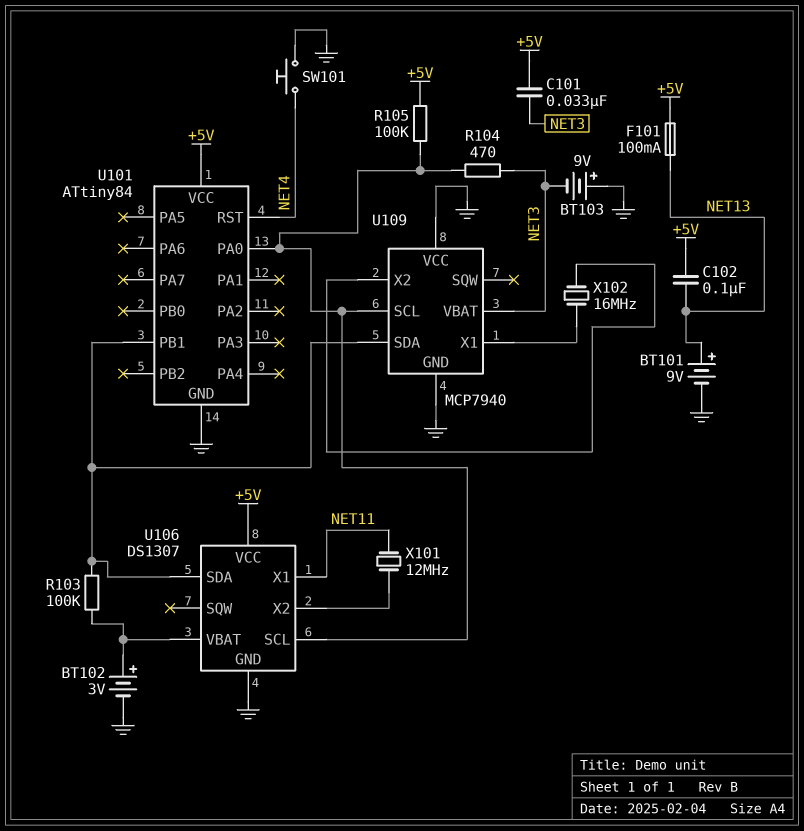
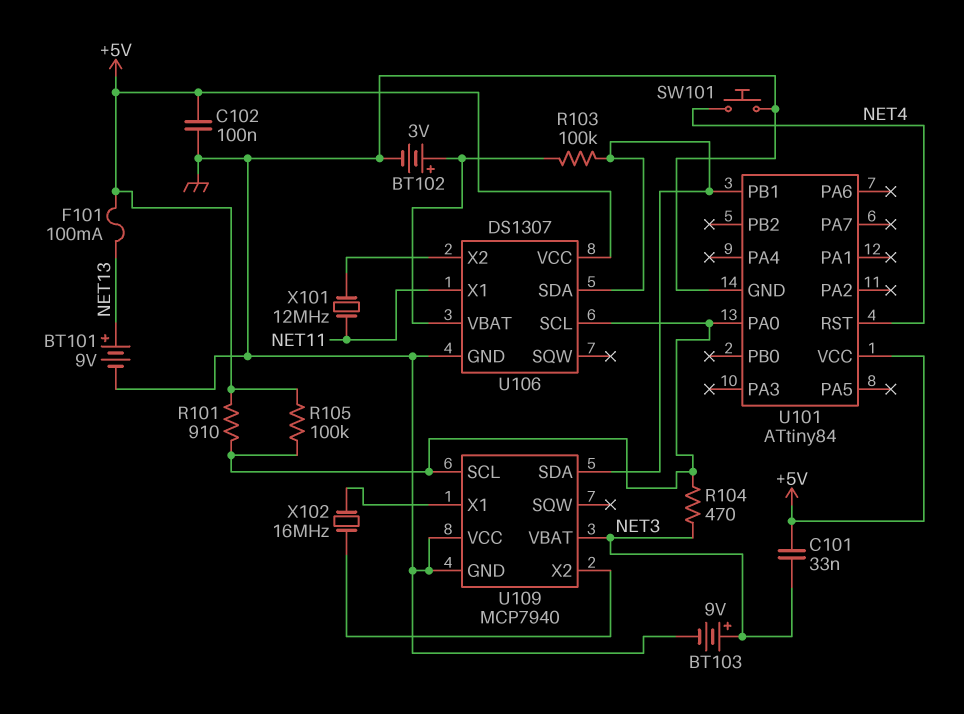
BT103: 9V (plus GND, minus NET3) -> 9V (plus NET3, minus GND)
C102: 100nF (+5V, NET13) -> 100nF (+5V, GND)
R101: none -> 910 (+5V, U101/PA0)

